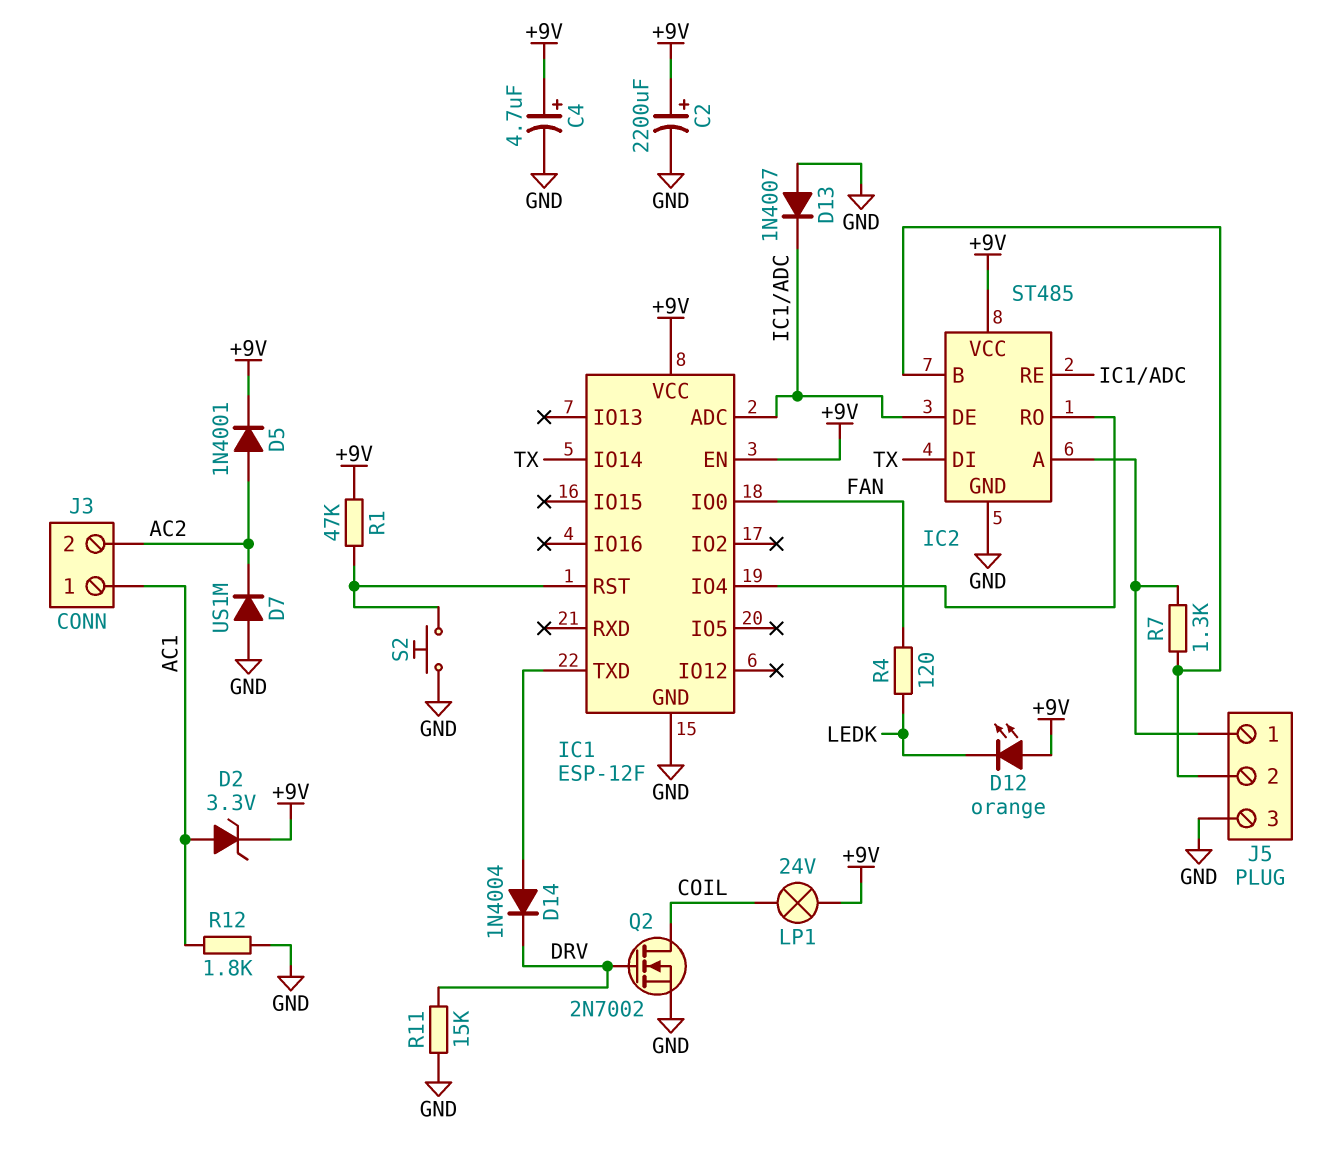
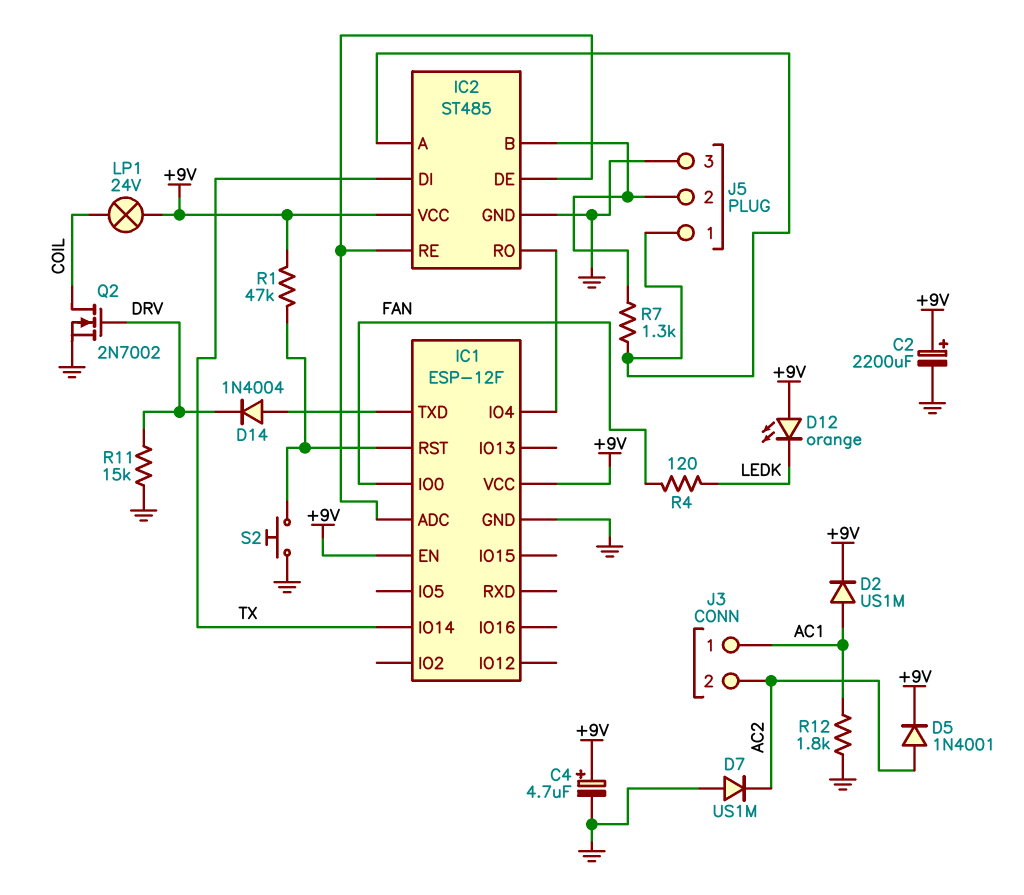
D2: zener 3.3V (A AC1, K +9V) -> diode US1M (A AC1, K +9V)
D13: diode 1N4007 (A GND, K IC1/ADC) -> none

